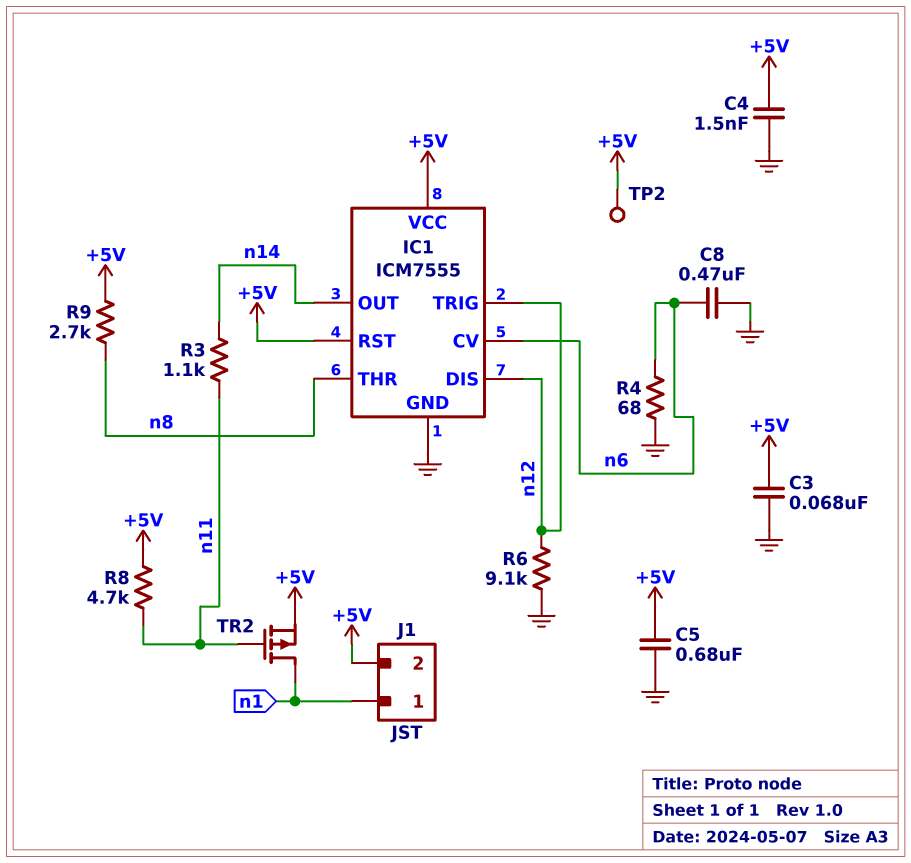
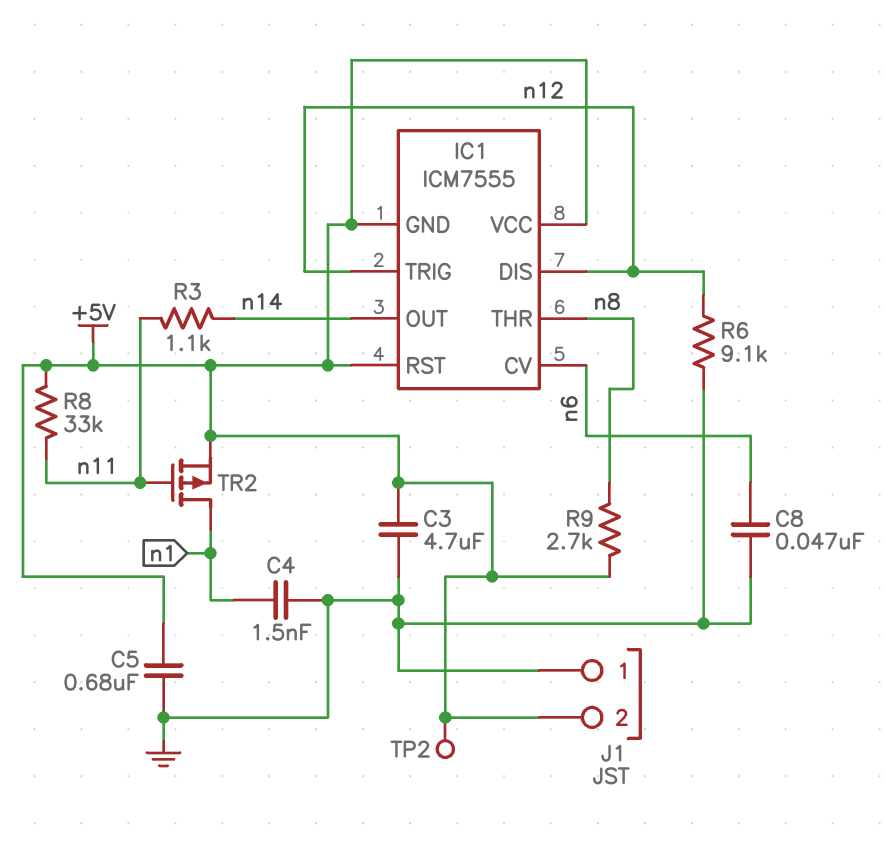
C3: 68nF (+5V, GND) -> 4.7uF (+5V, GND)
C4: 1.5nF (+5V, GND) -> 1.5nF (GND, n1)
C8: 470nF (GND, n6) -> 47nF (GND, n6)
IC1 pin GND: GND -> +5V
J1 pin 1: n1 -> GND
R4: 68 (GND, n6) -> none
R8: 4.7k (+5V, n11) -> 33k (+5V, n11)

